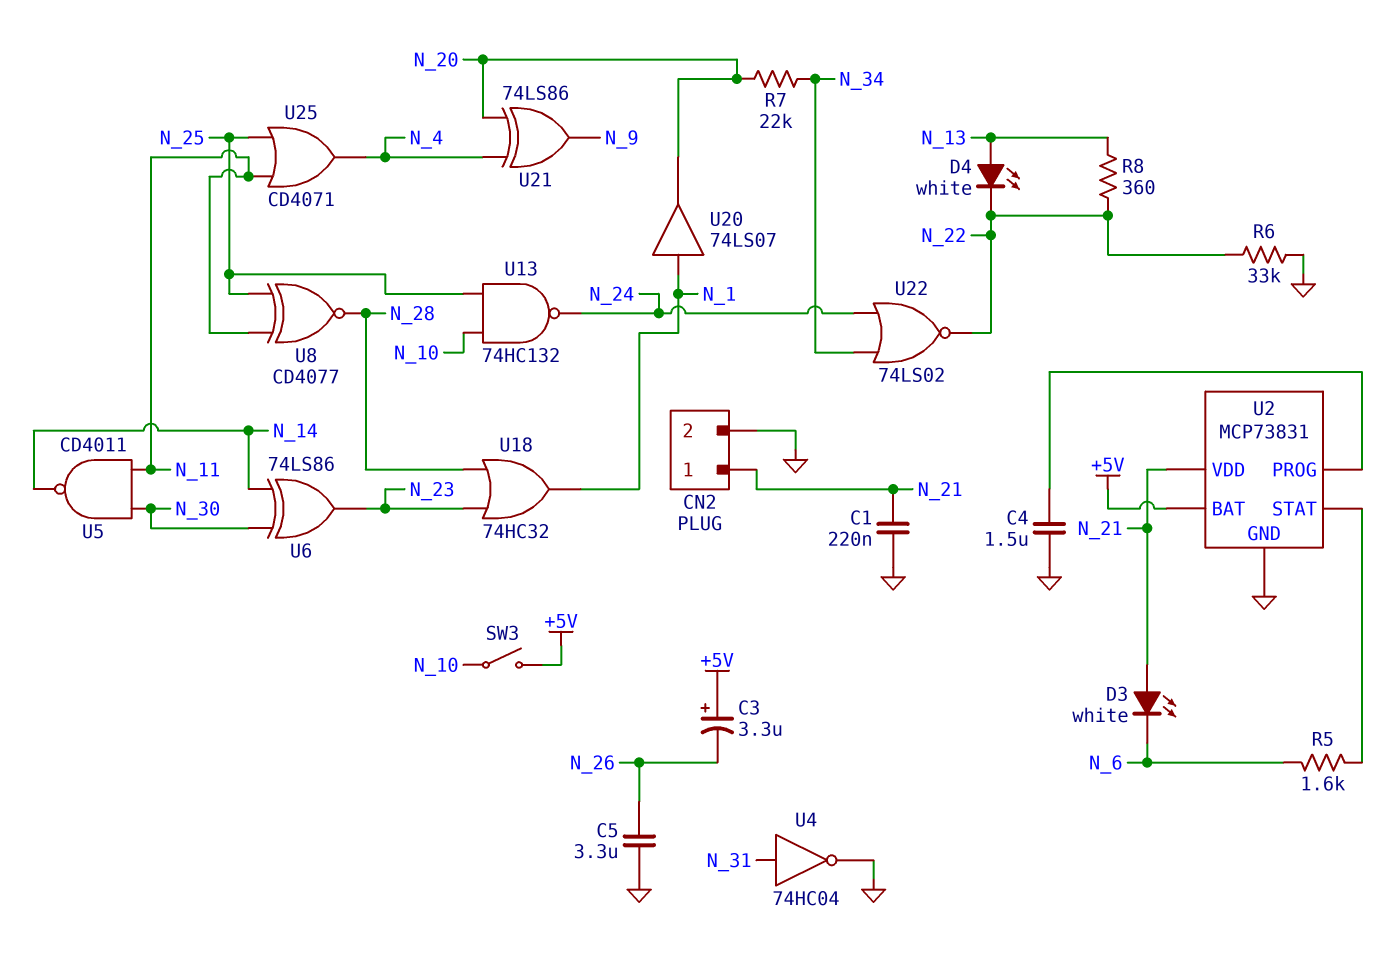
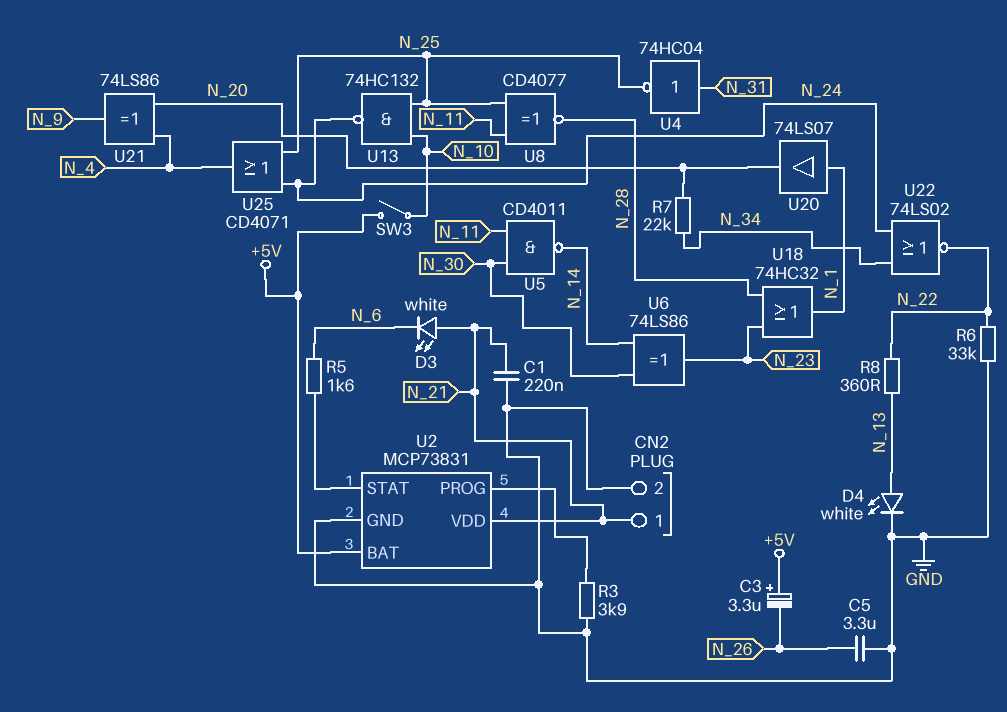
C4: 1.5uF (GND, U2/PROG) -> none
D4: LED white (A N_13, K N_22) -> LED white (A N_13, K GND)
R3: none -> 3.9k (GND, U2/PROG)
U4: NOT 74HC04 (in N_31, out GND) -> NOT 74HC04 (in N_31, out N_25)
U25: OR CD4071 (in N_11, in N_25, out N_4) -> OR CD4071 (in N_24, in N_25, out N_4)

